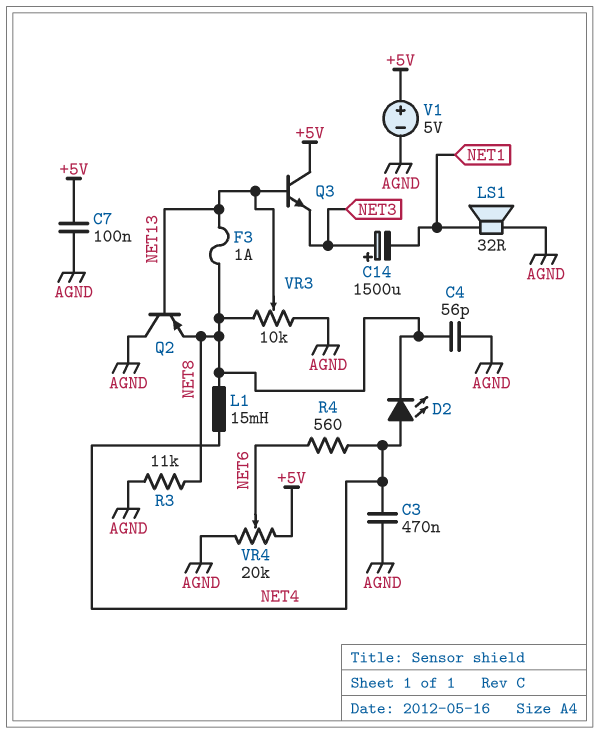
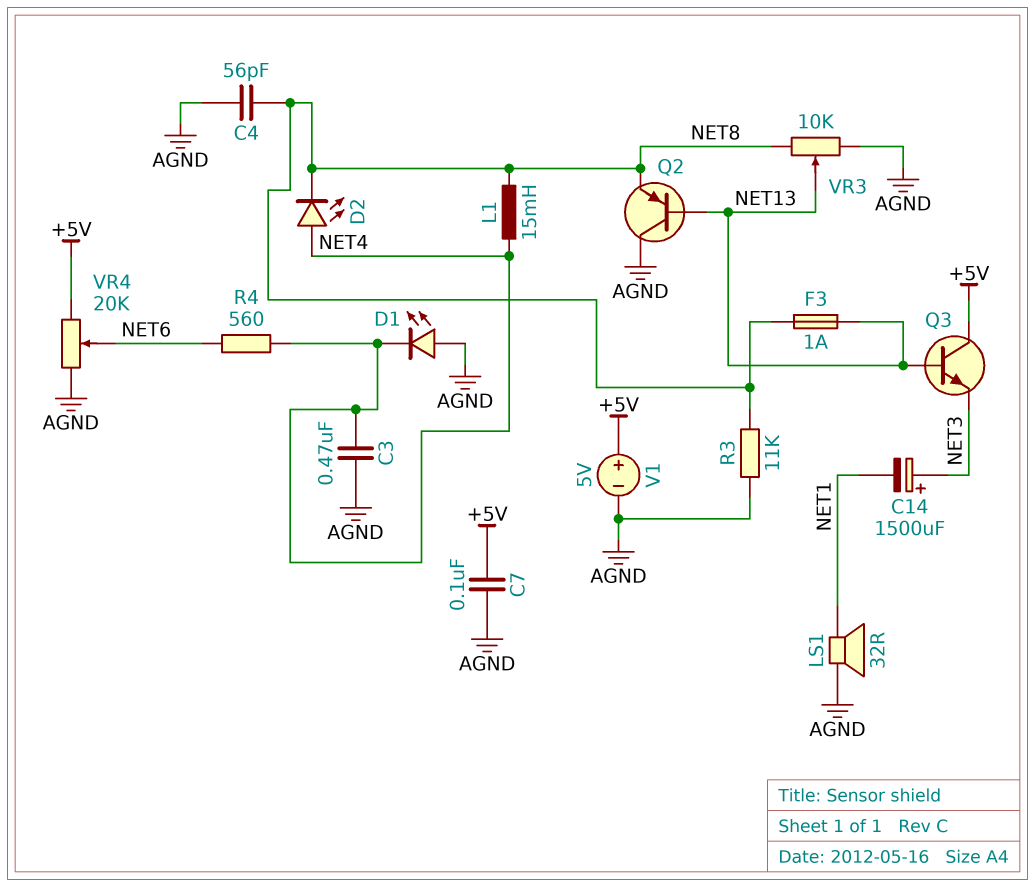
D1: none -> LED (A AGND, K NET4)

